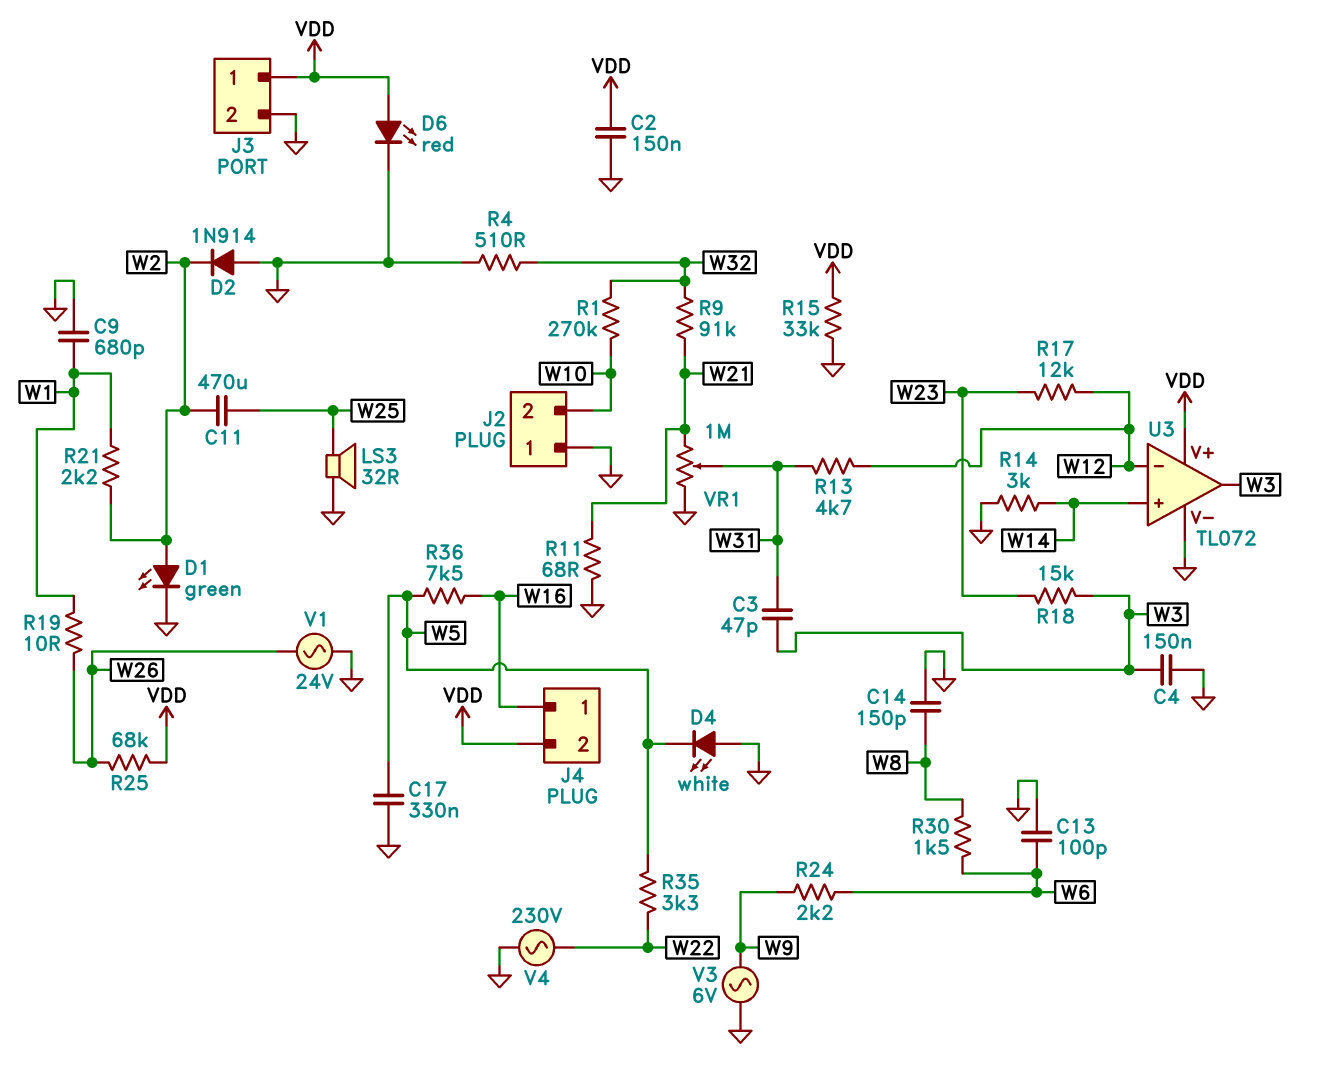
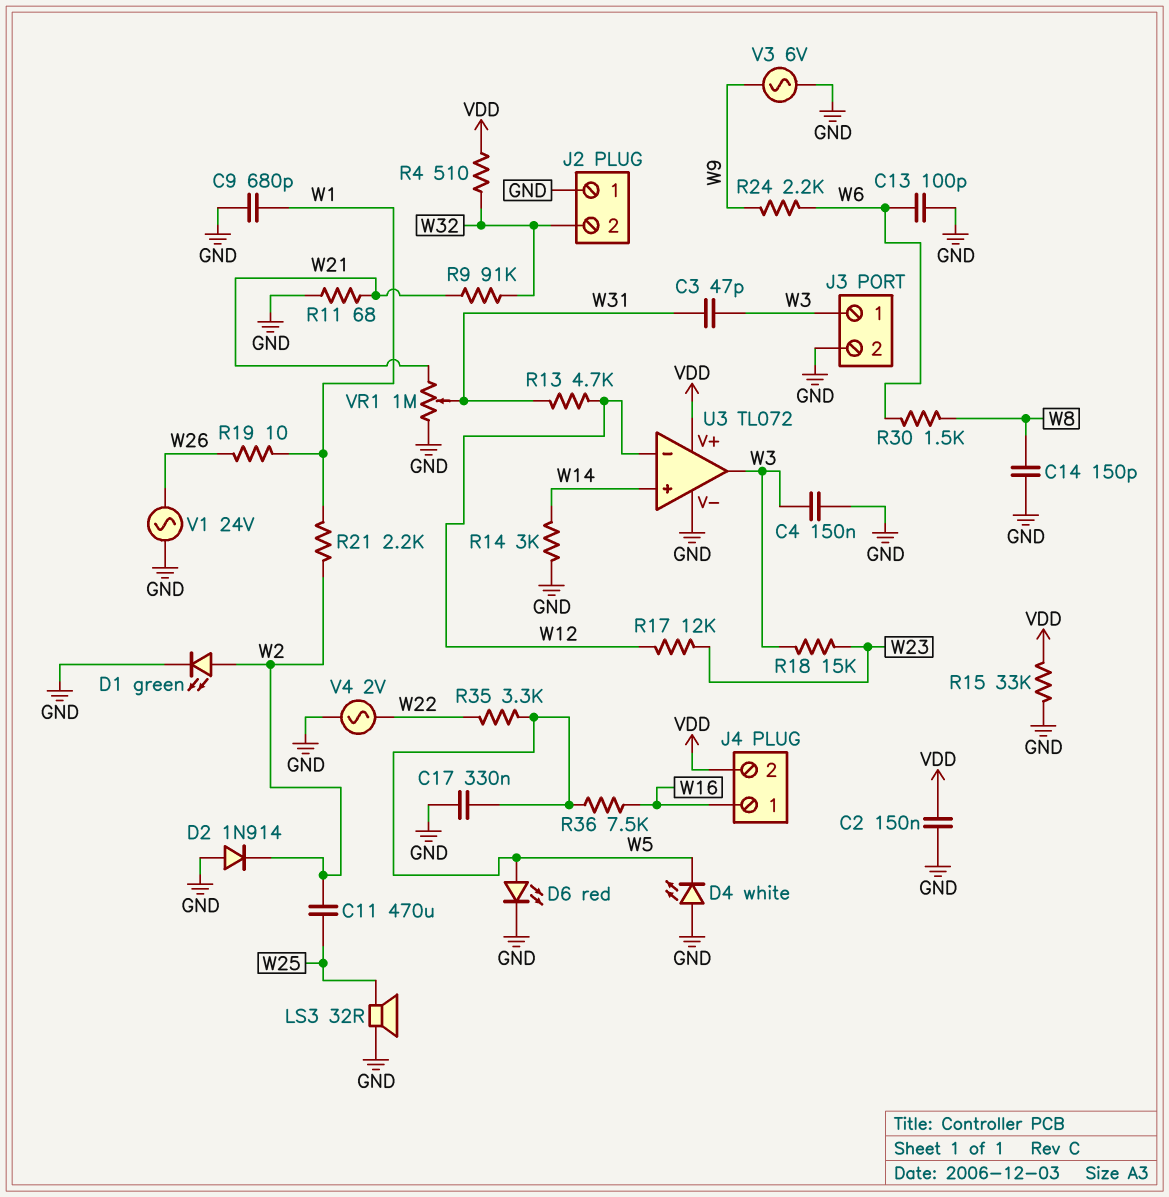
D6: LED red (A VDD, K GND) -> LED red (A W5, K GND)
J2 pin 2: W10 -> W32
J3 pin 1: VDD -> W3
R1: 270k (W10, W32) -> none
R4: 510 (GND, W32) -> 510 (VDD, W32)
R25: 68k (VDD, W26) -> none
V4: AC 230V (GND, W22) -> AC 2V (GND, W22)

